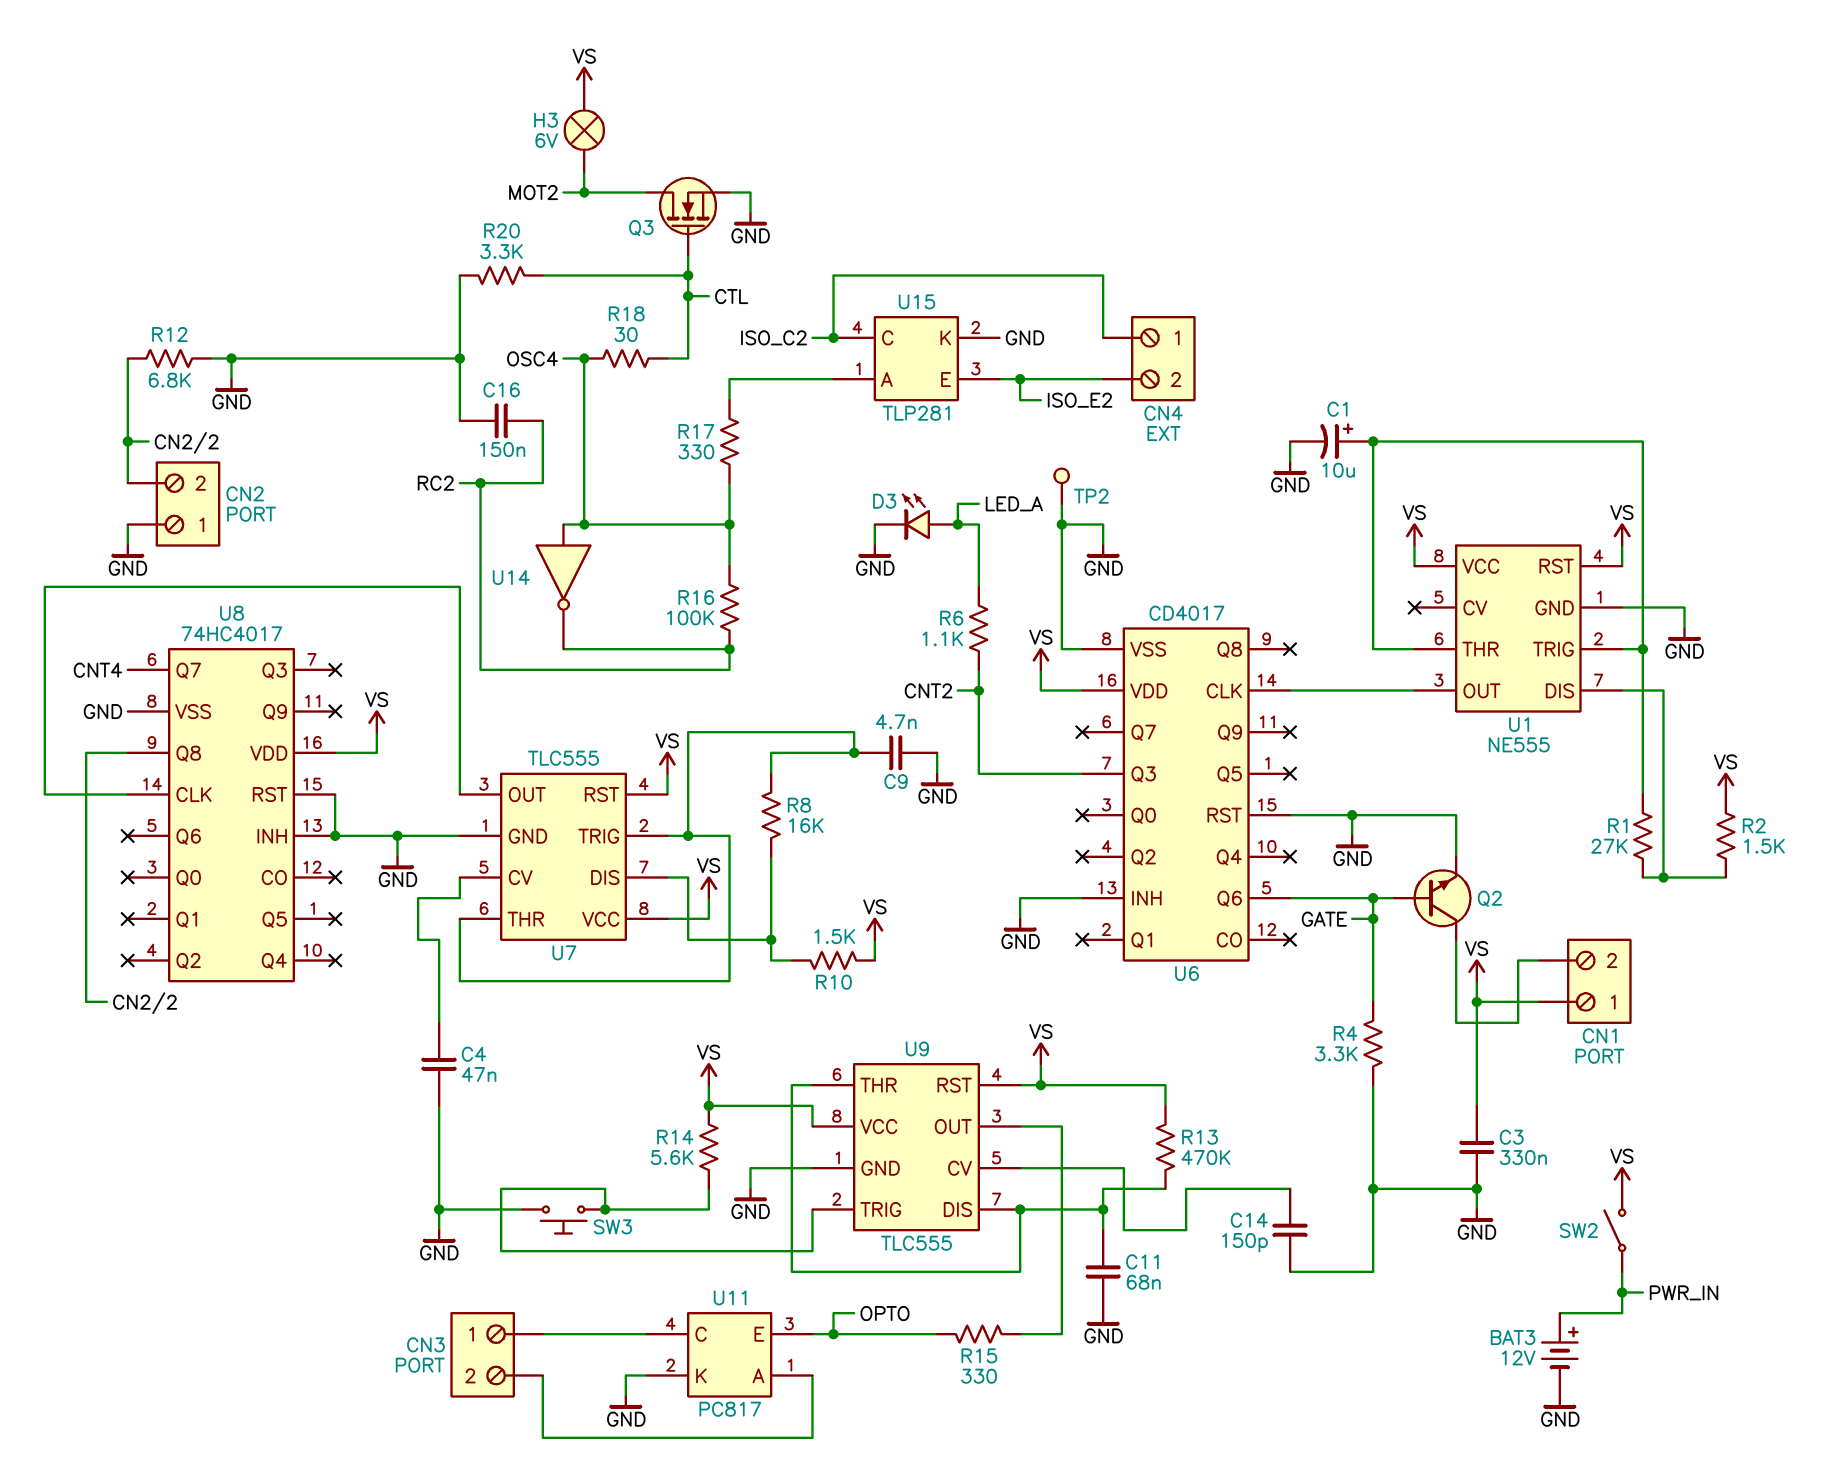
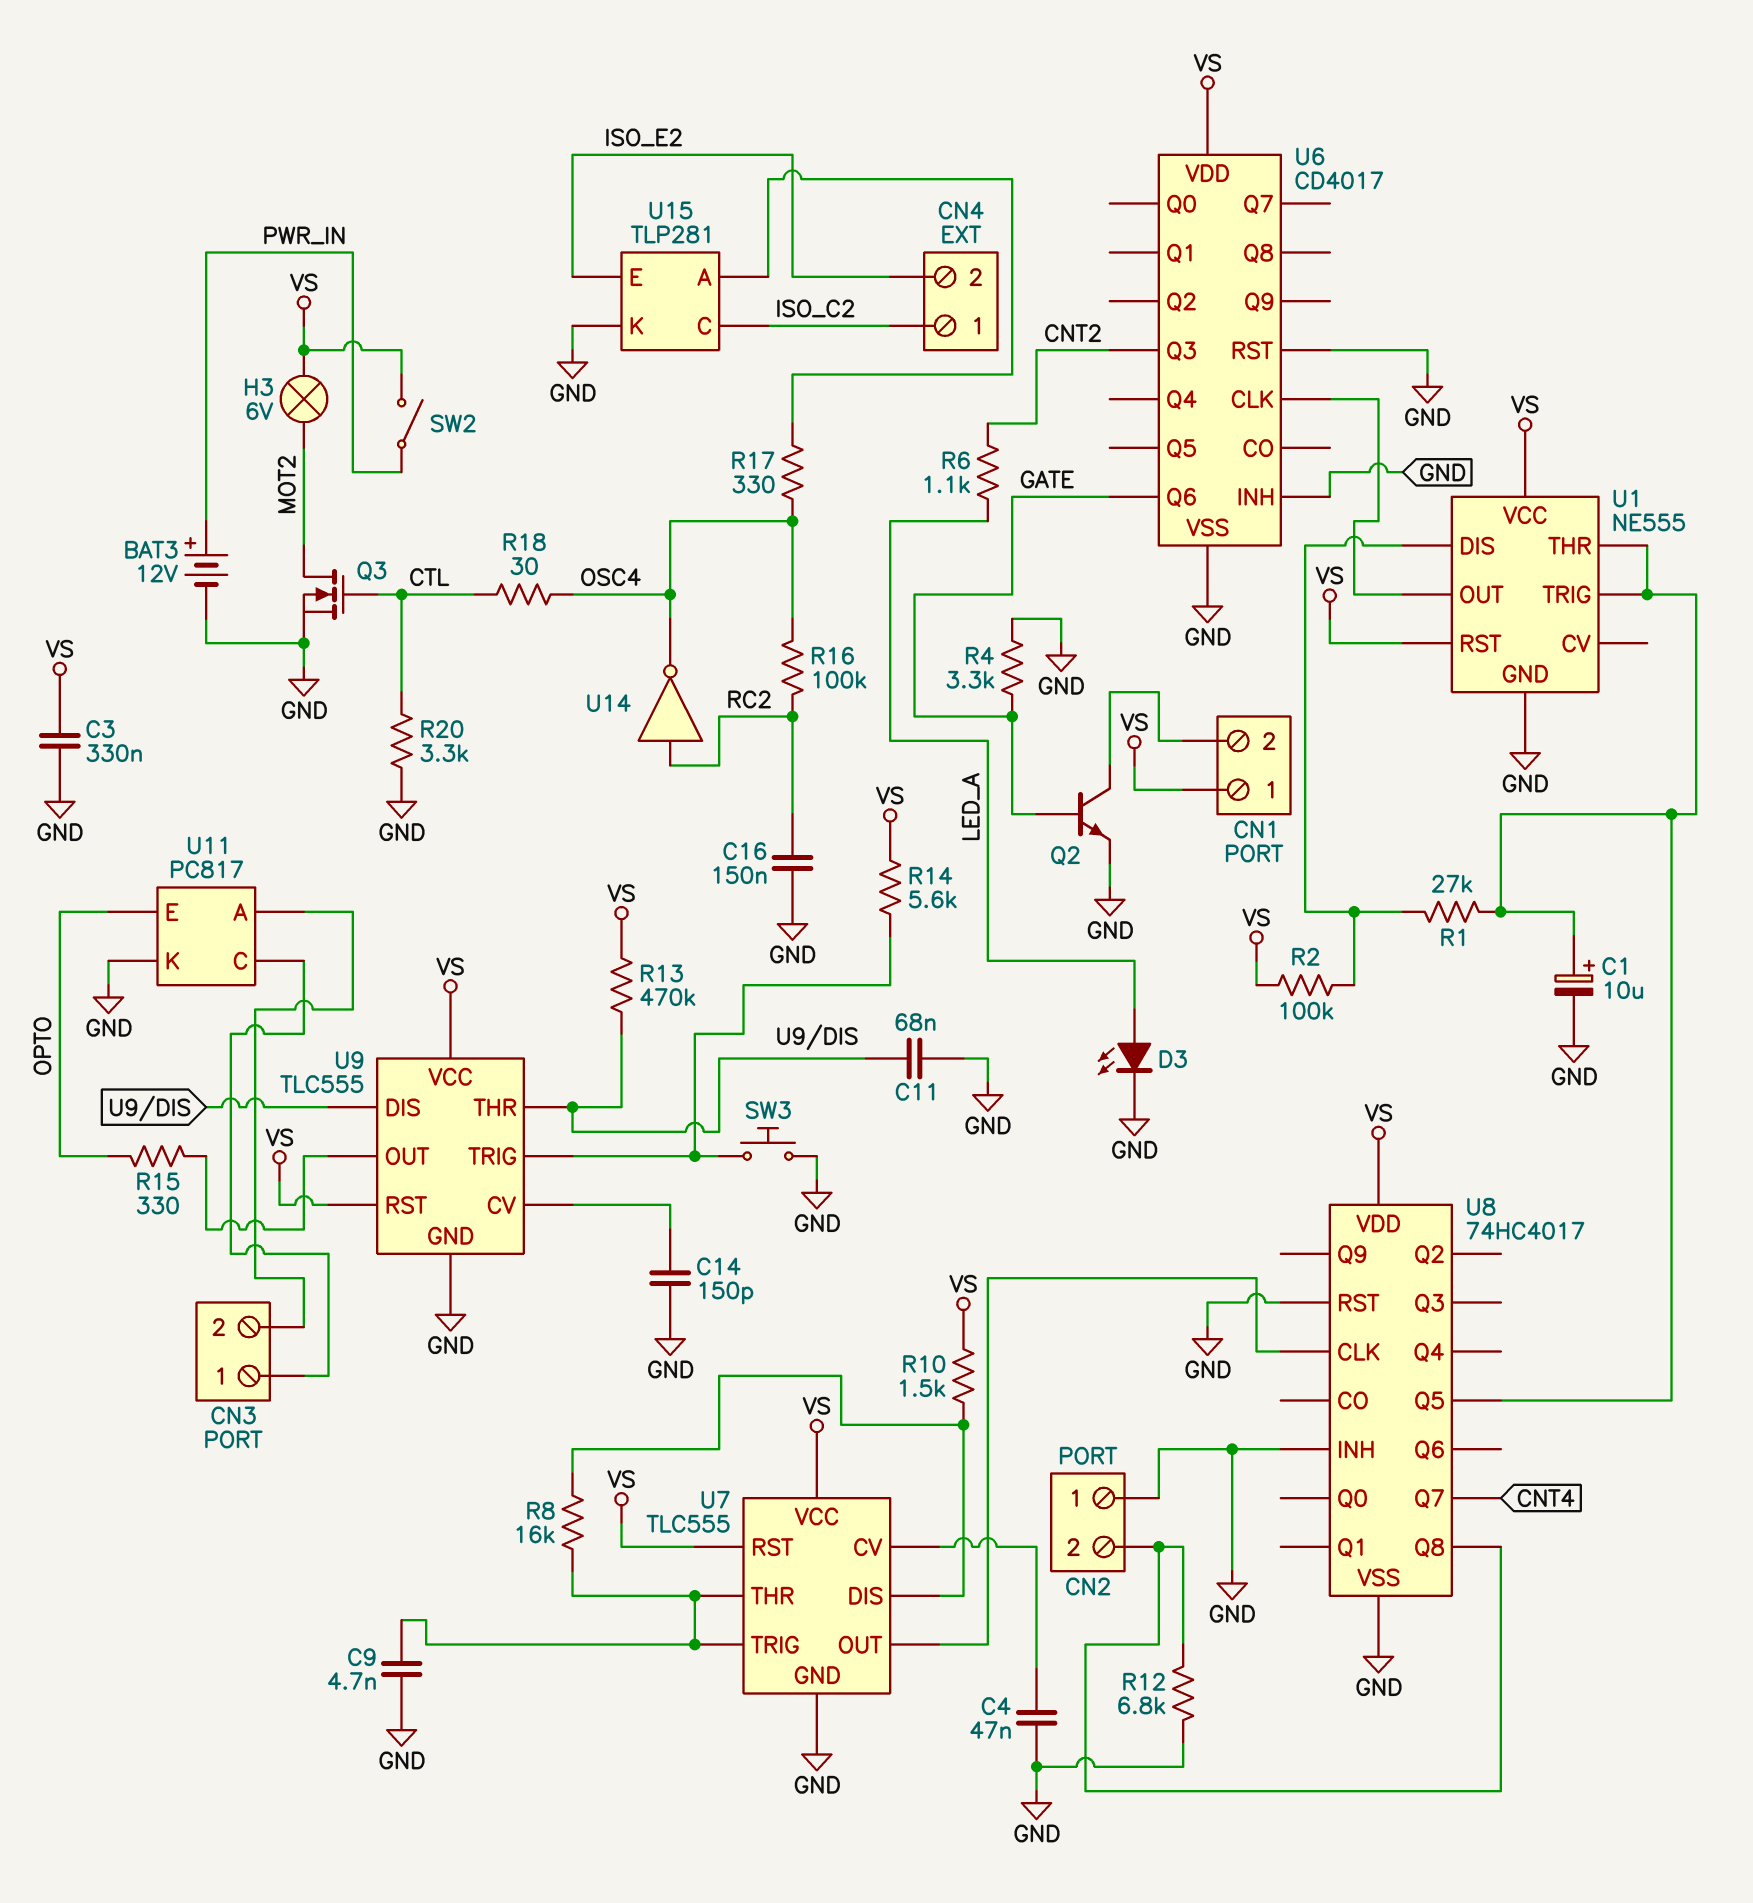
R2: 1.5k (U1/DIS, VS) -> 100k (U1/DIS, VS)
TP2: test point (GND) -> none
U8 pin Q5: none -> U1/THR
U14: NOT (in OSC4, out RC2) -> NOT (in RC2, out OSC4)

